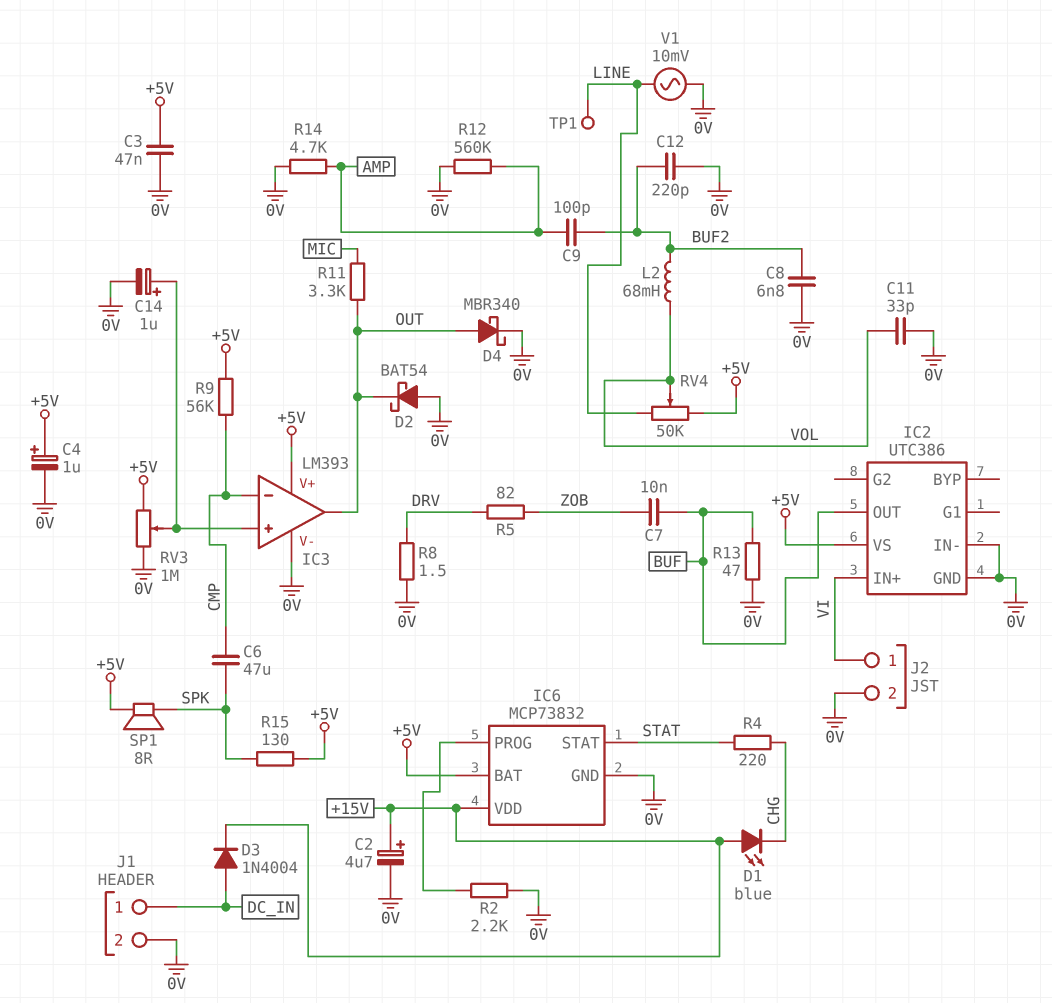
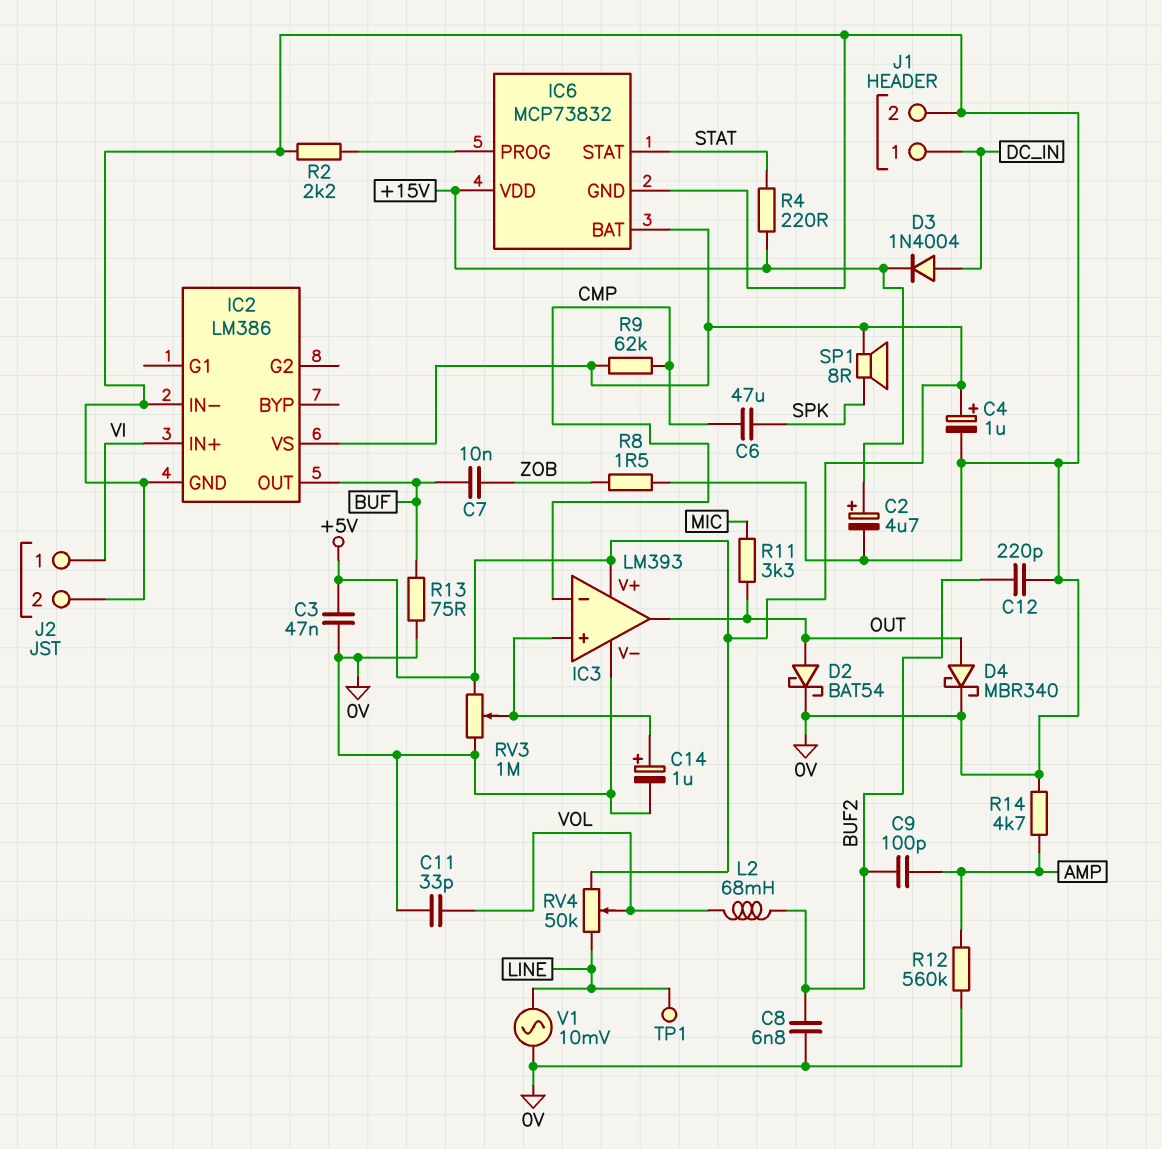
D1: LED blue (A +15V, K CHG) -> none
D2: schottky BAT54 (A 0V, K OUT) -> schottky BAT54 (A OUT, K 0V)
IC2: UTC386 -> LM386
R4: 220 (CHG, STAT) -> 220 (+15V, STAT)
R5: 82 (DRV, ZOB) -> none
R8: 1.5 (0V, DRV) -> 1.5 (0V, ZOB)
R9: 56k (+5V, CMP) -> 62k (+5V, CMP)
R13: 47 (0V, BUF) -> 75 (0V, BUF)
R15: 130 (+5V, SPK) -> none

